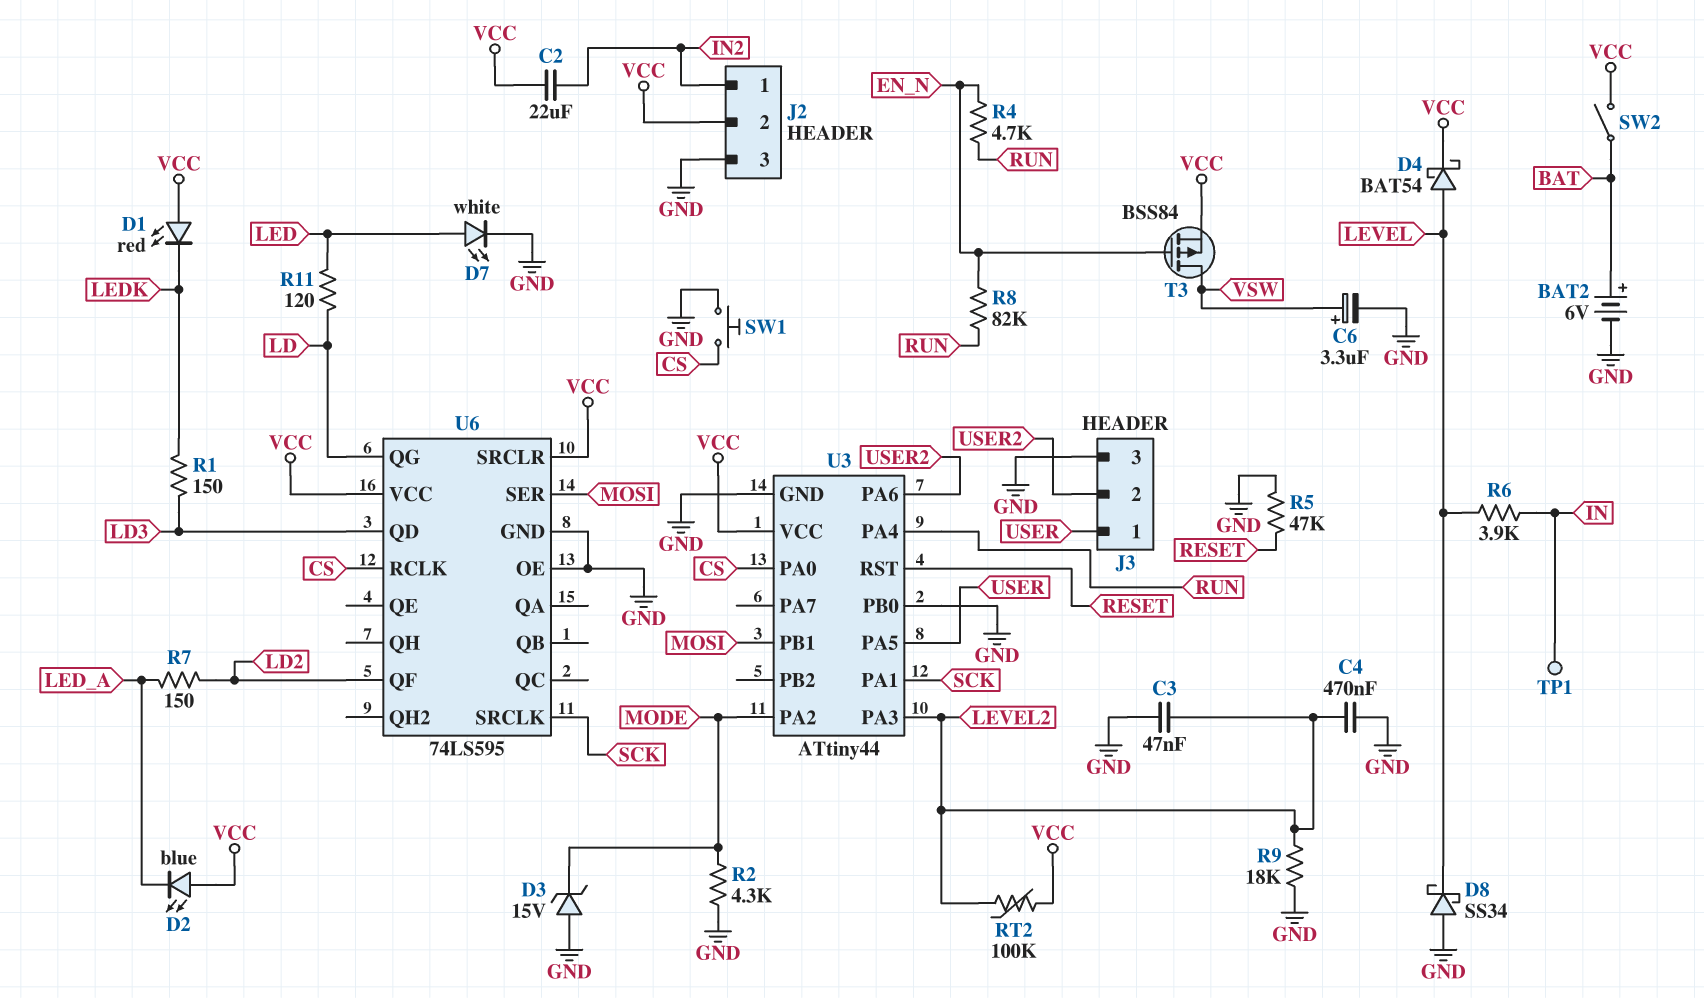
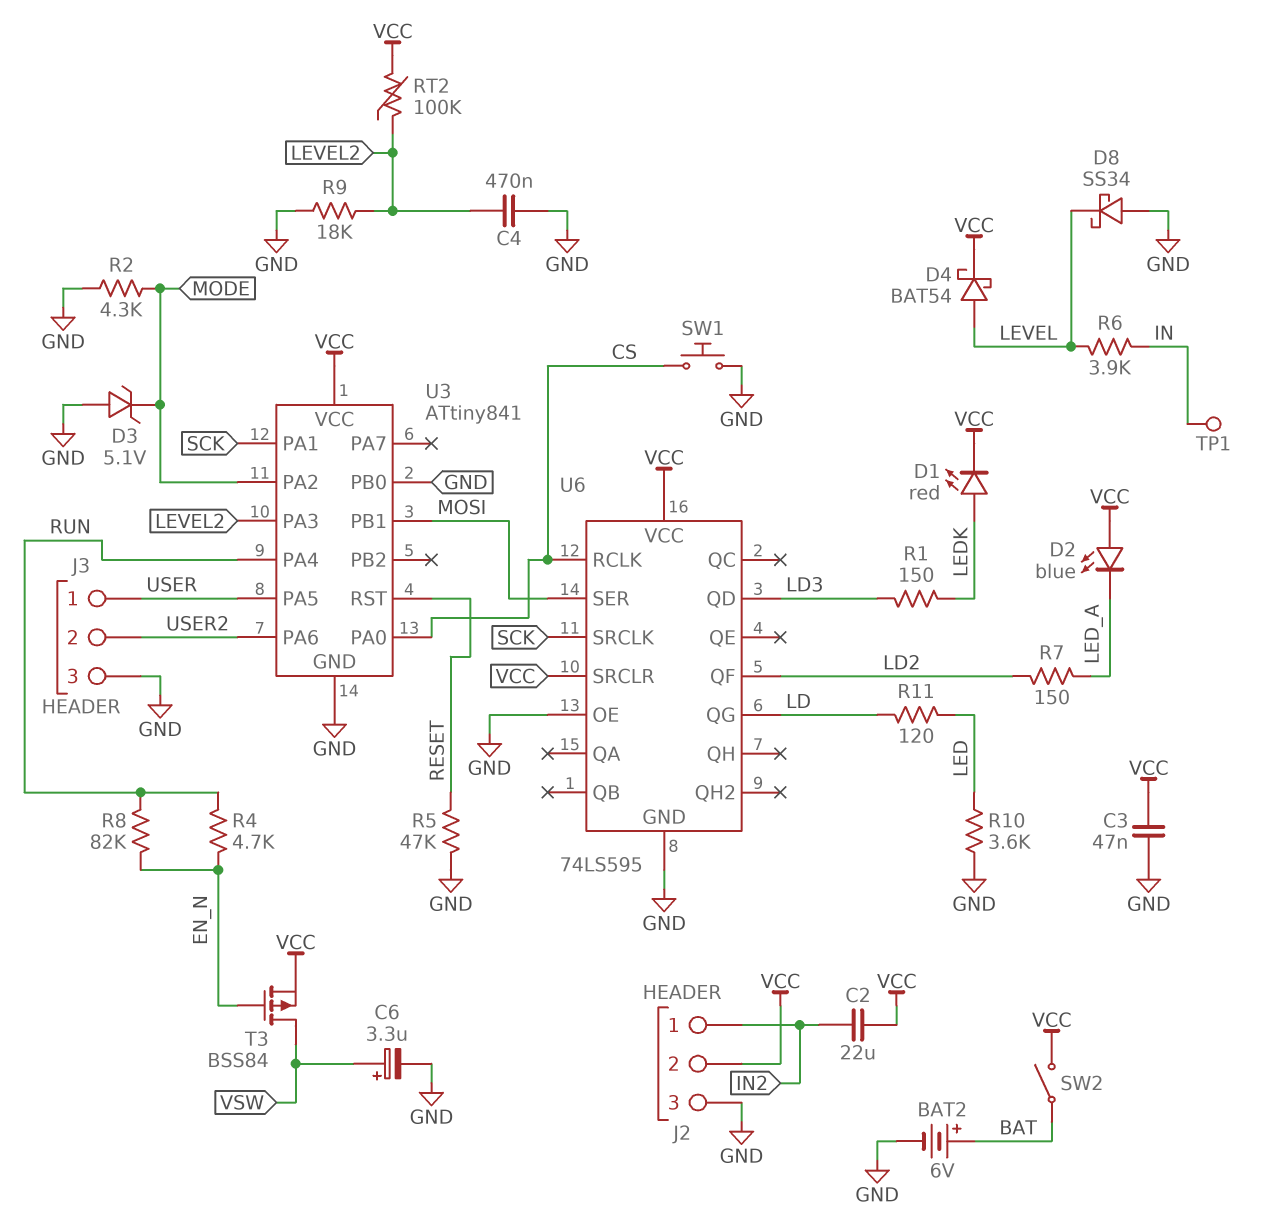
C3: 47nF (GND, LEVEL2) -> 47nF (GND, VCC)
D1: LED red (A VCC, K LEDK) -> LED red (A LEDK, K VCC)
D3: zener 15V (A GND, K MODE) -> zener 5.1V (A GND, K MODE)
D7: LED white (A LED, K GND) -> none
R10: none -> 3.6k (GND, LED)
U3: ATtiny44 -> ATtiny841

